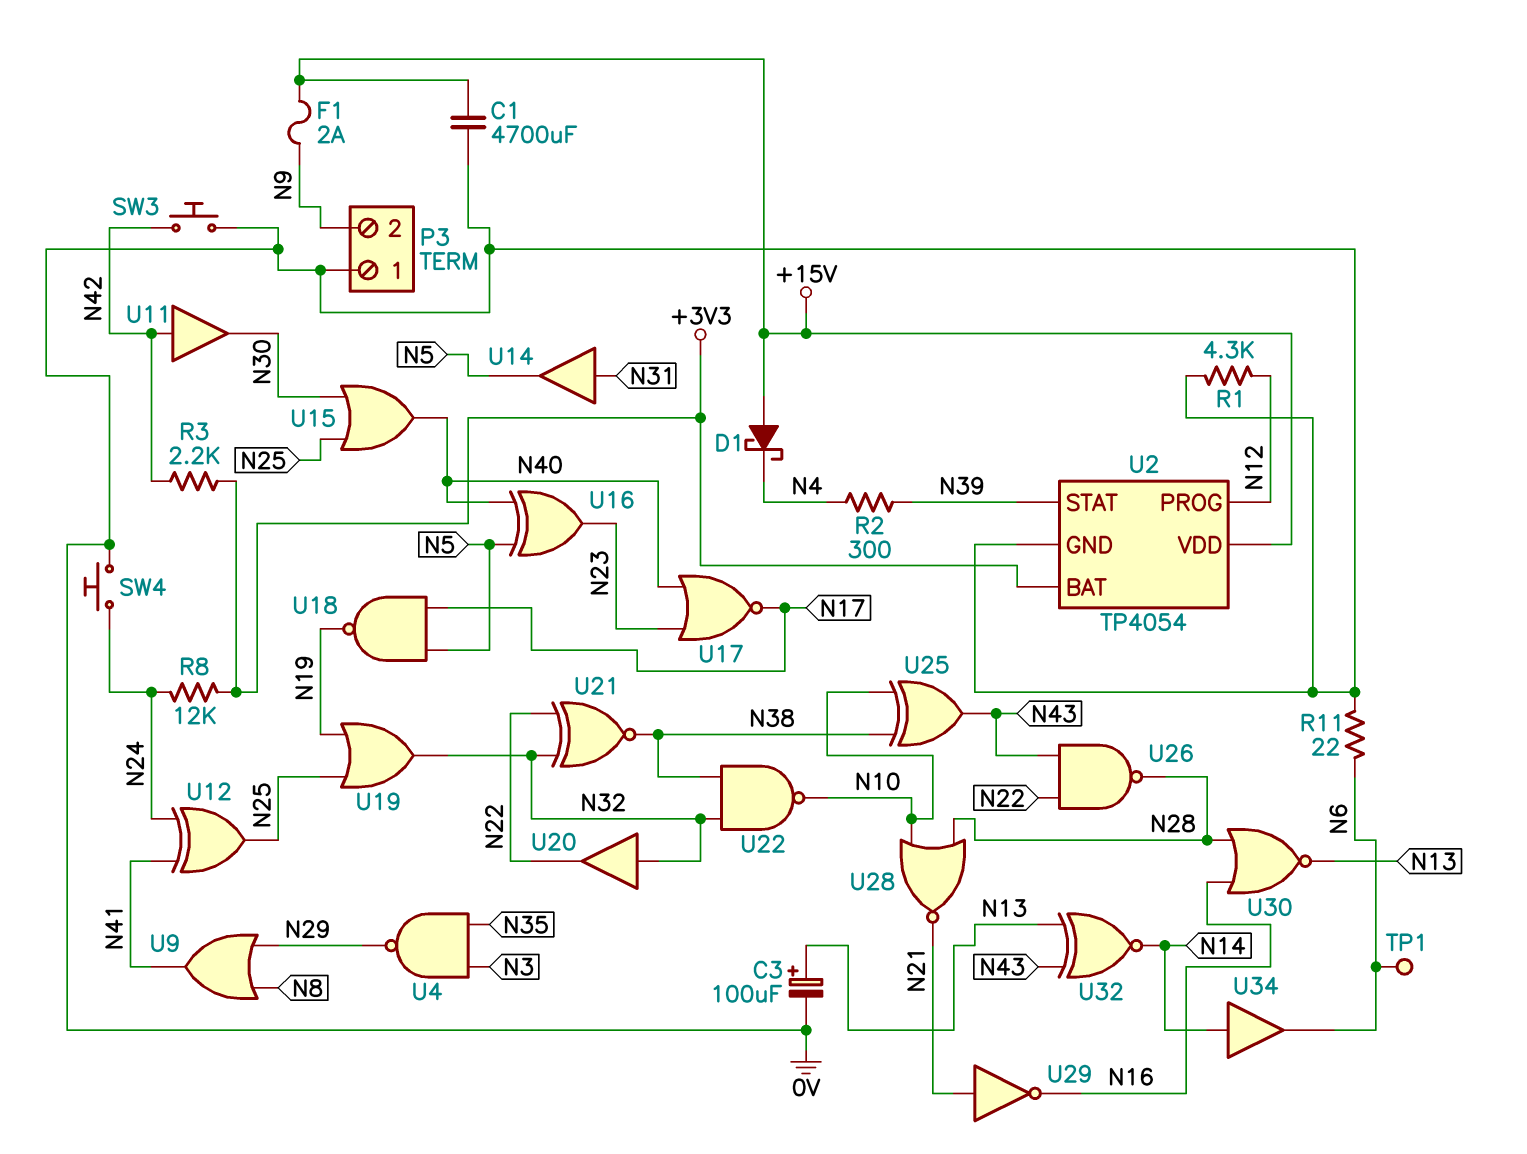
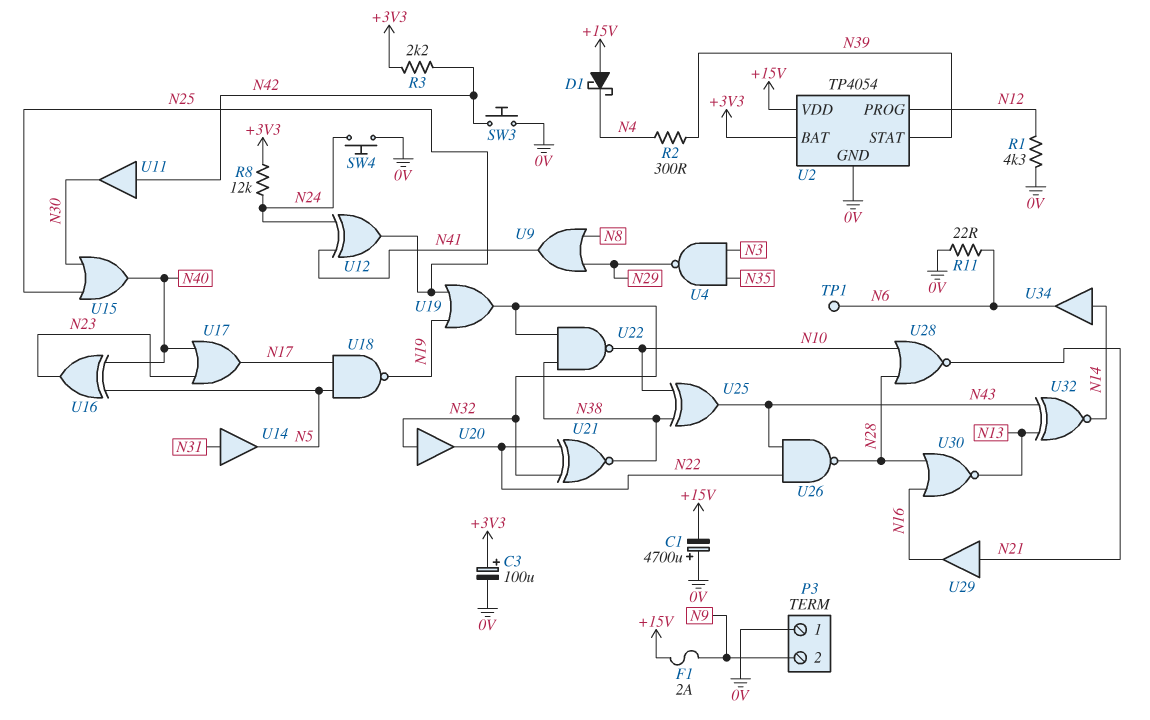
C1: 4700uF (+15V, 0V) -> 4700uF (plus 0V, minus +15V)
C3: 100uF (plus N13, minus 0V) -> 100uF (plus +3V3, minus 0V)
U17: NOR (in N23, in N40, out N17) -> OR (in N23, in N40, out N17)
U29: NOT (in N21, out N16) -> buffer (in N21, out N16)

